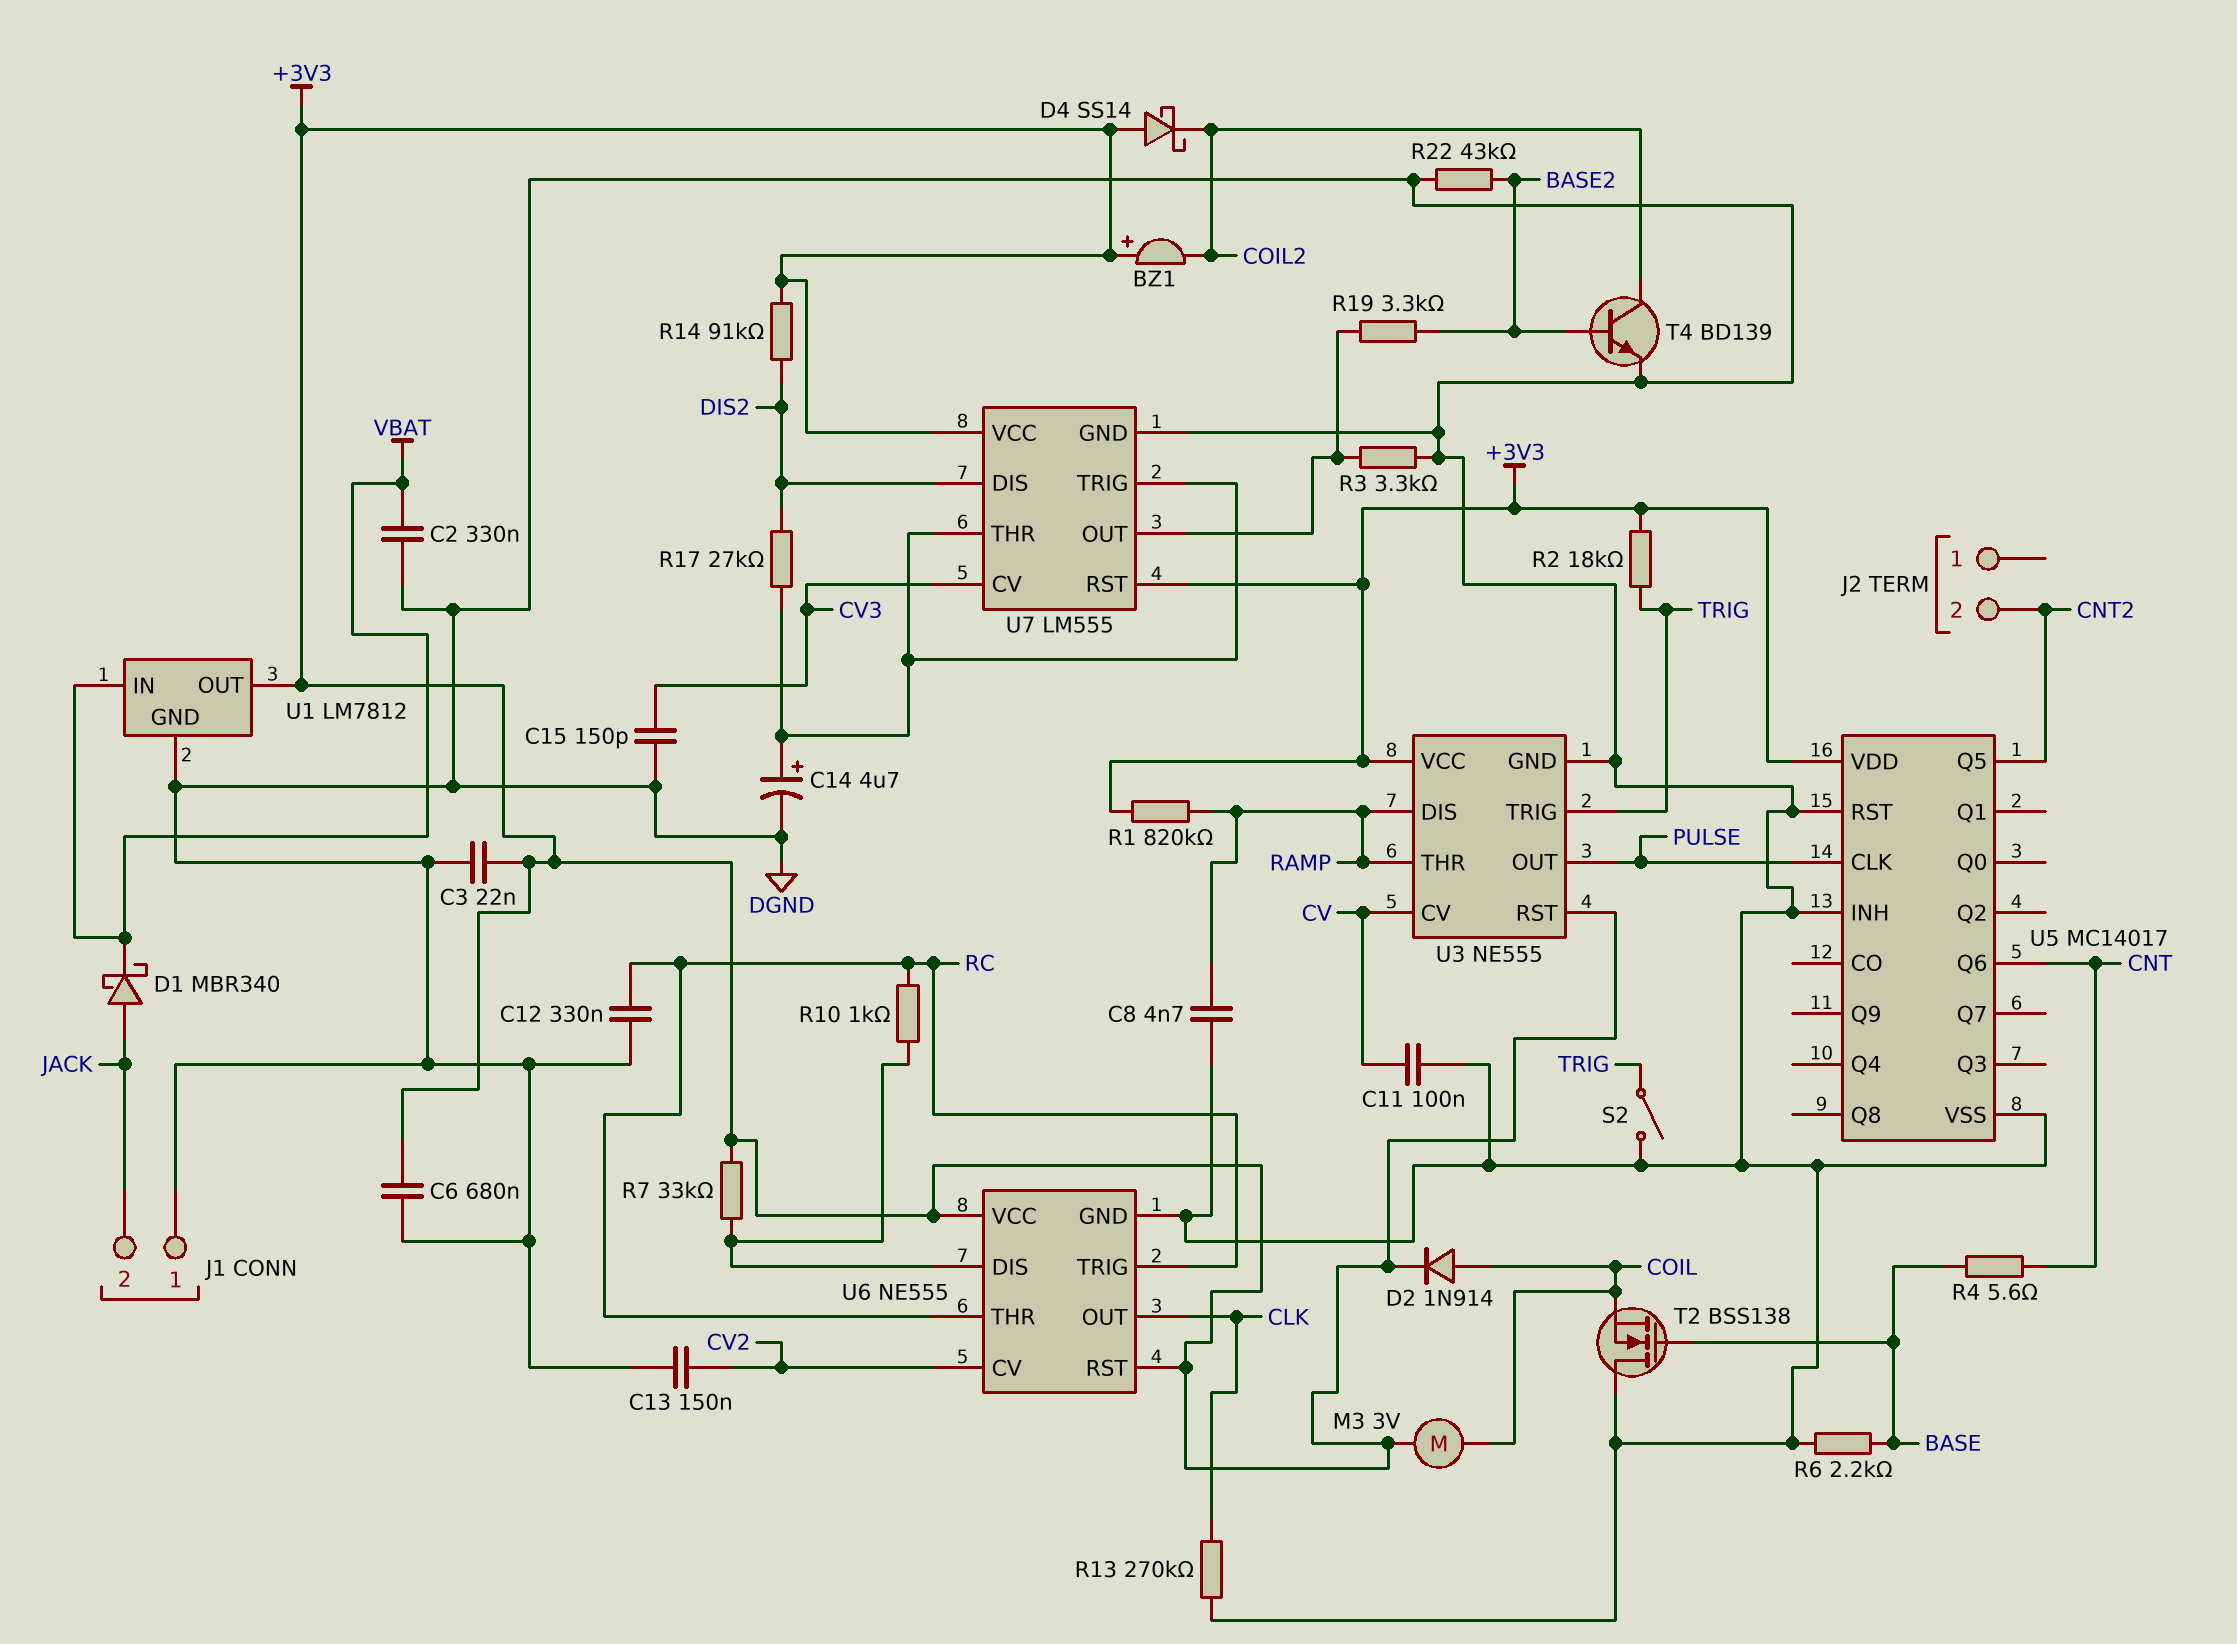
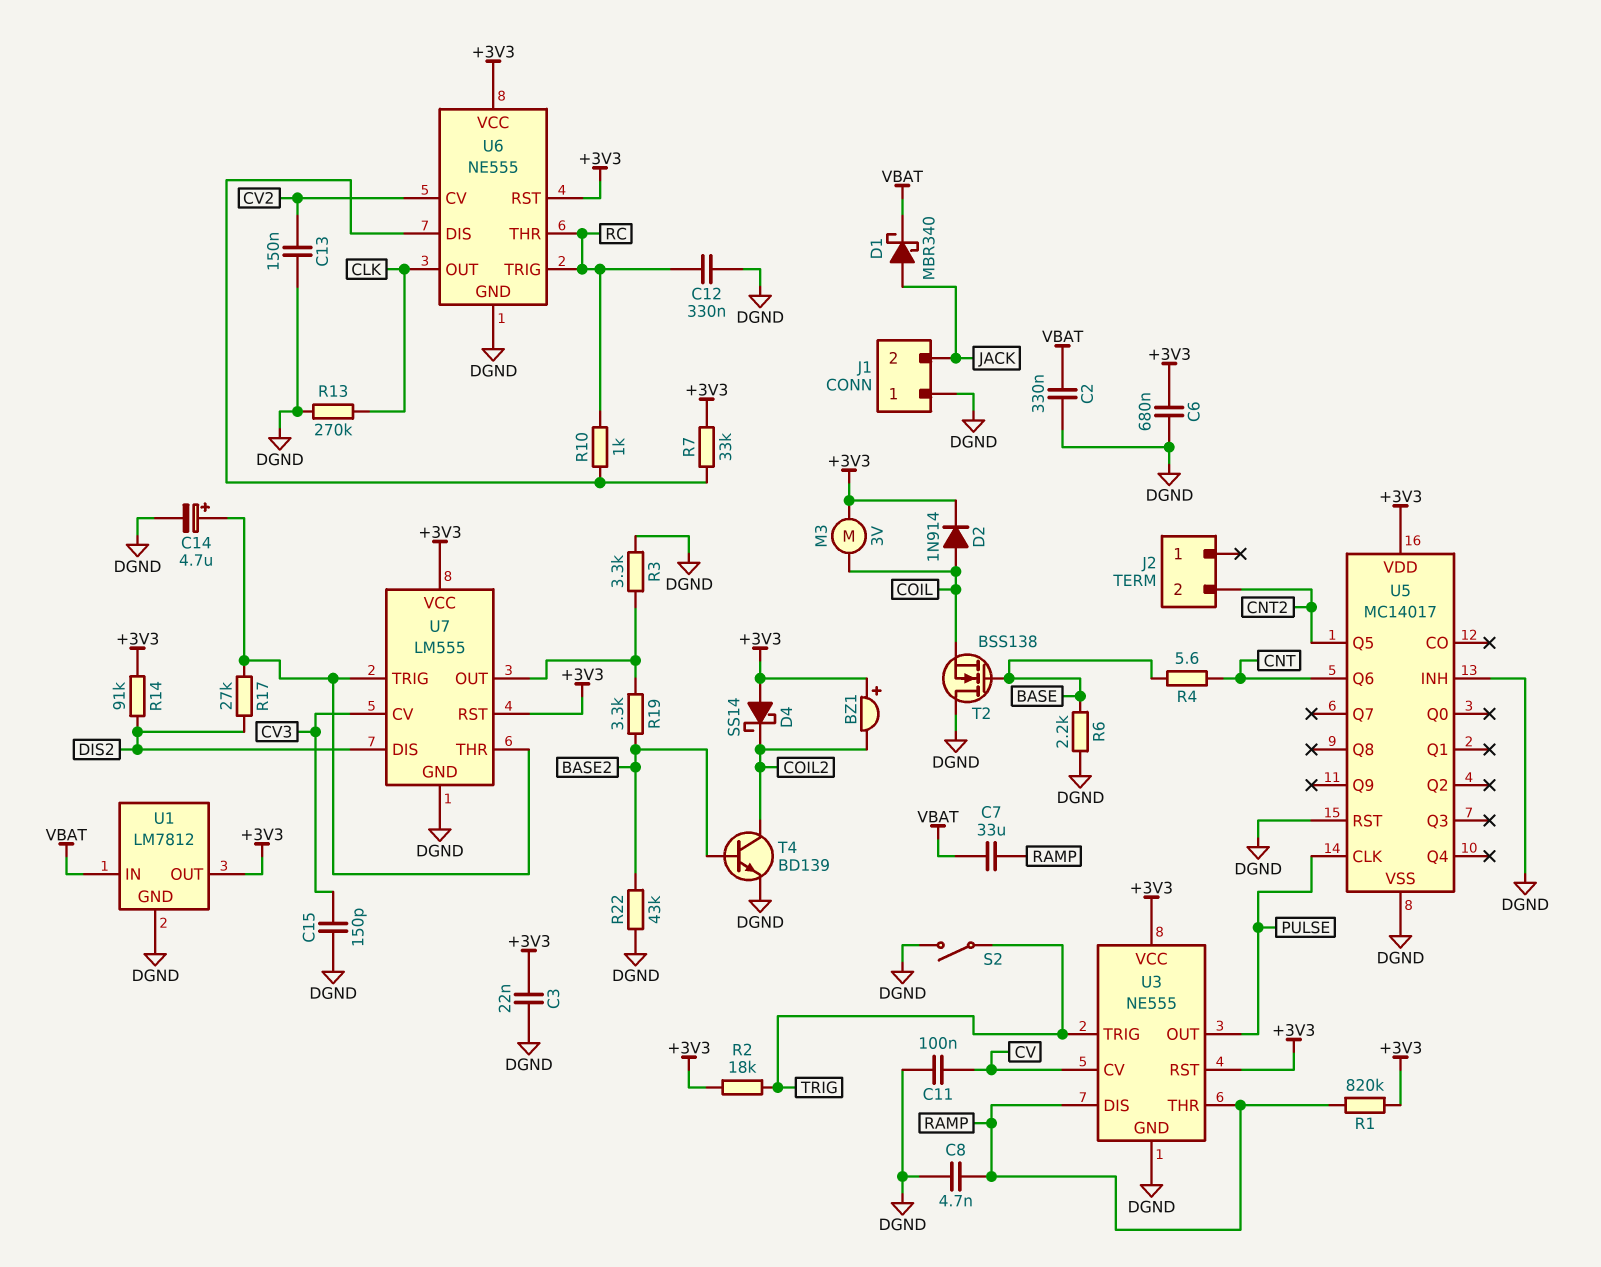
C7: none -> 33uF (RAMP, VBAT)

